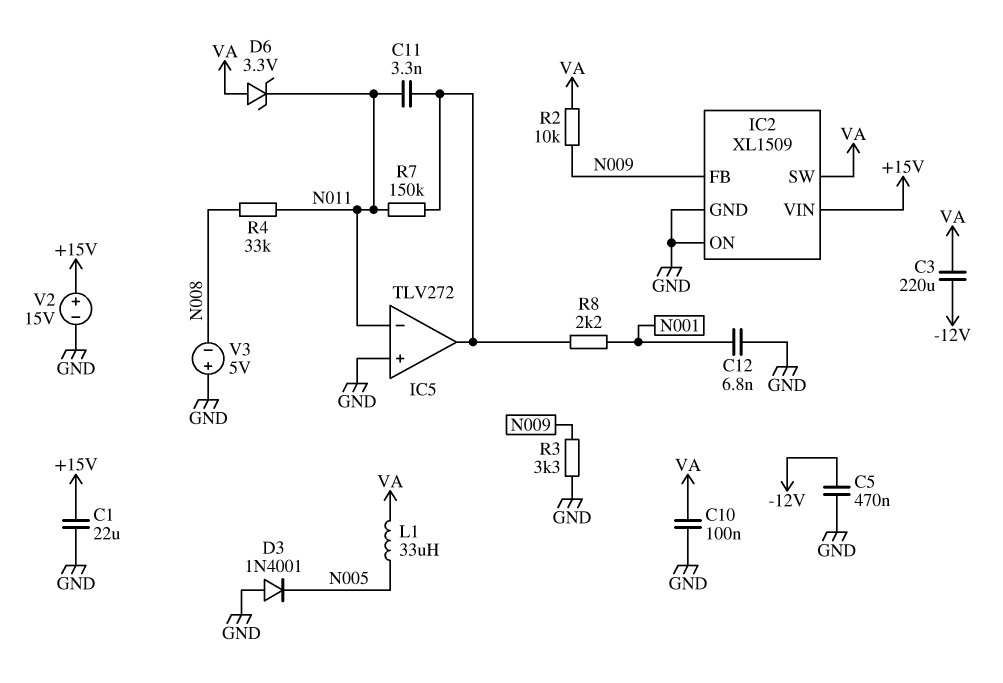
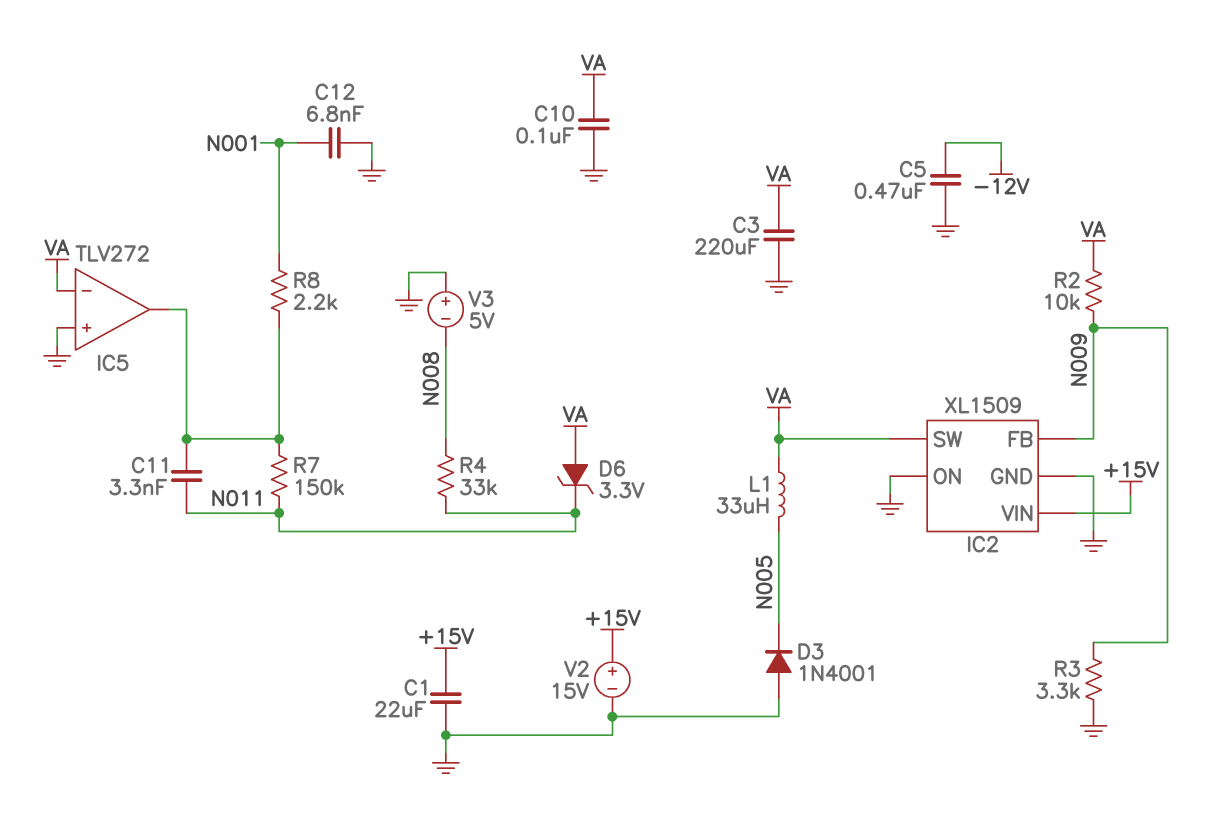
C3: 220uF (-12V, VA) -> 220uF (GND, VA)
IC5 pin in-: N011 -> VA

